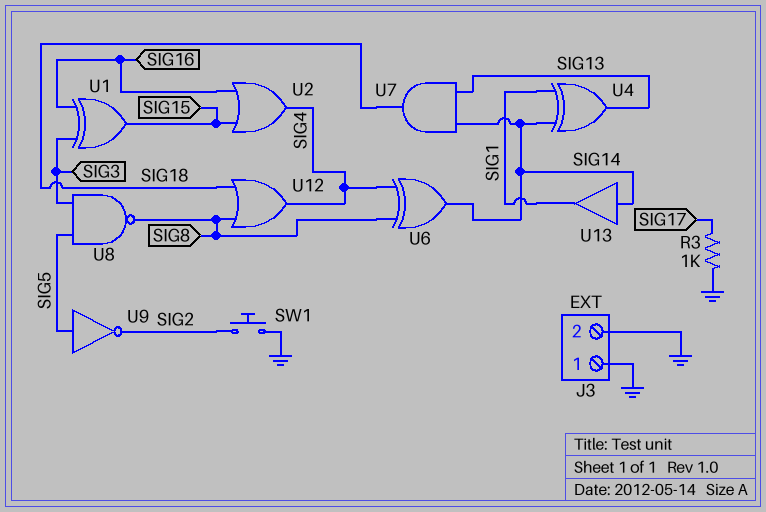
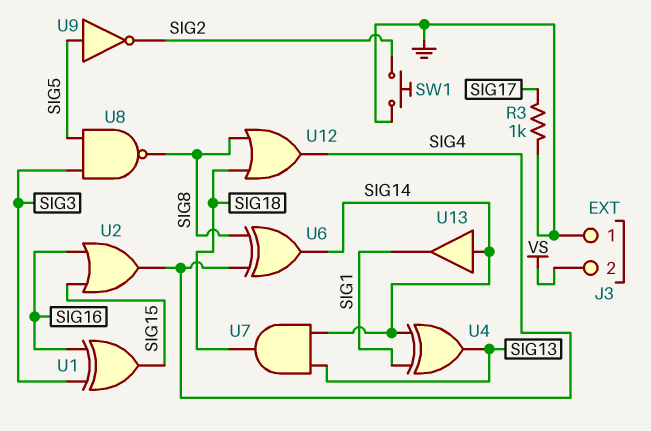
J3 pin 2: GND -> VS

